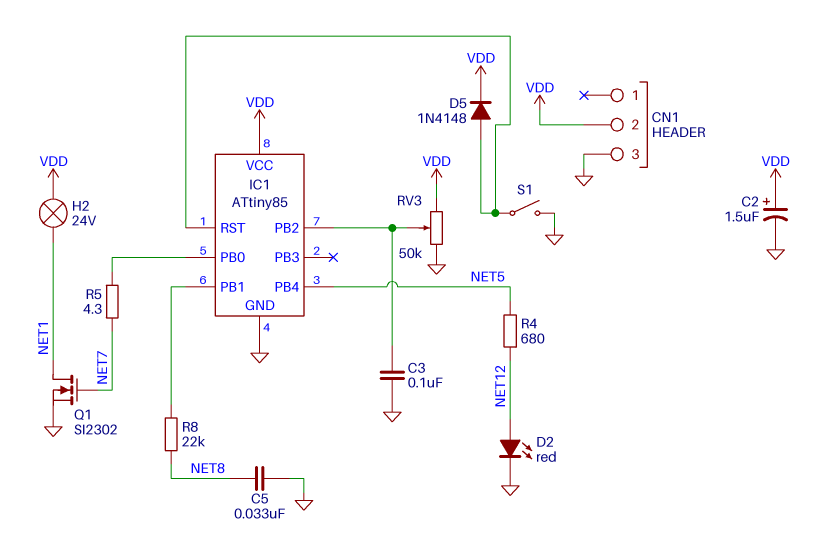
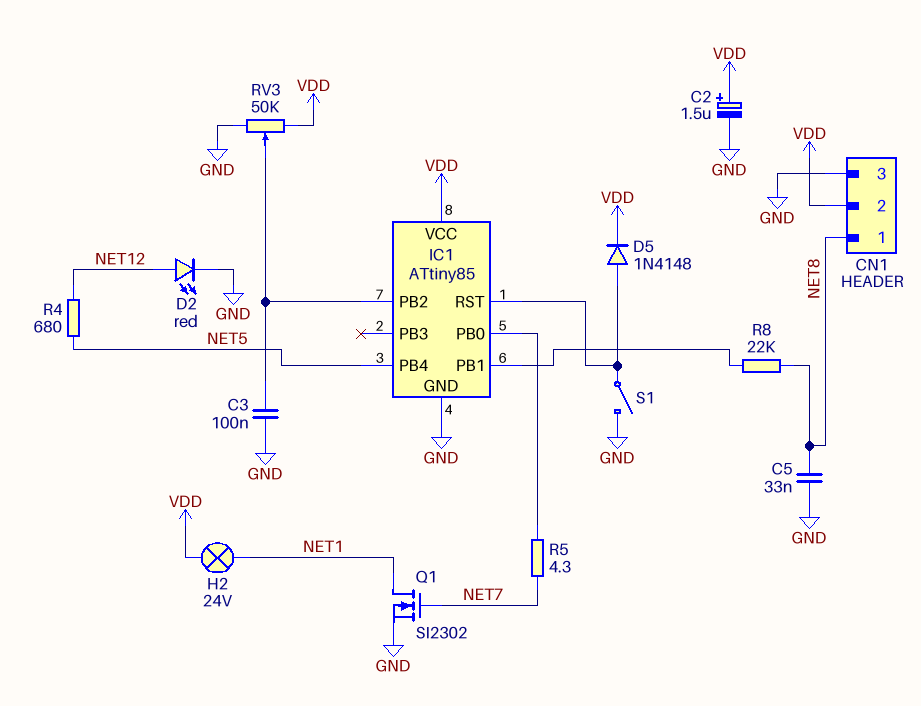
CN1 pin 1: none -> NET8

